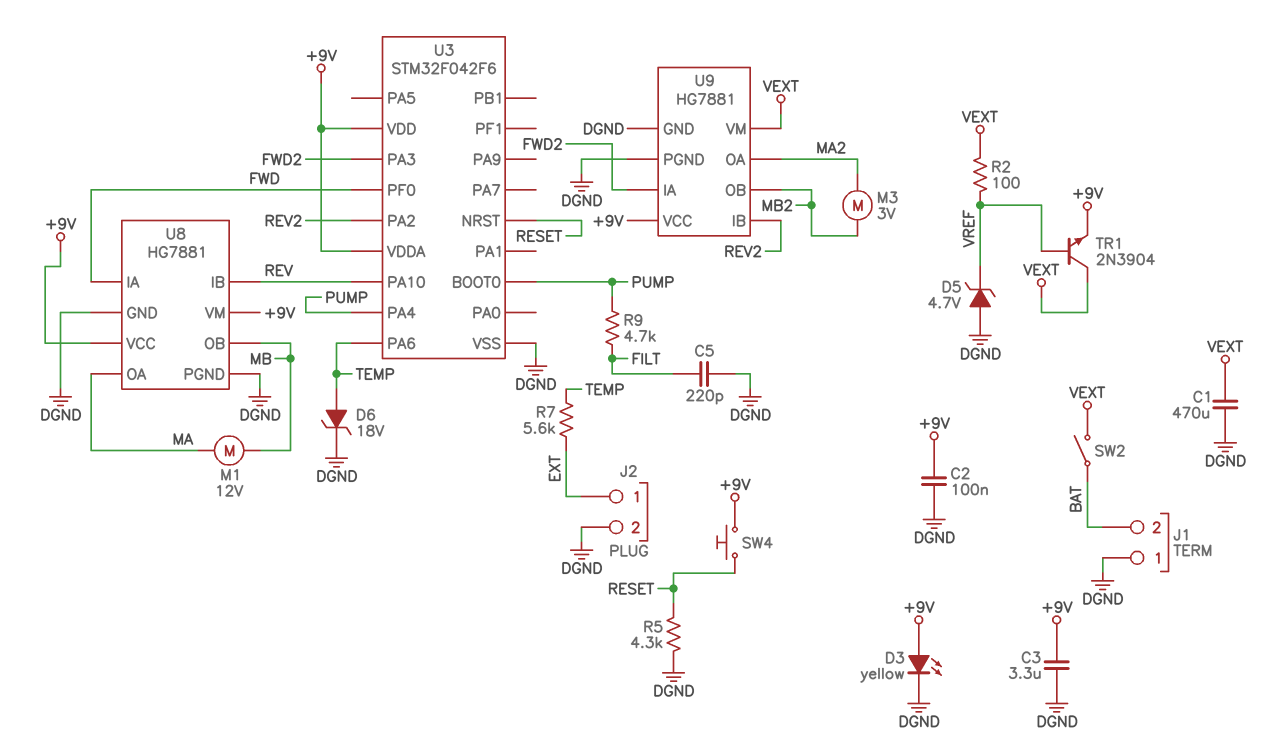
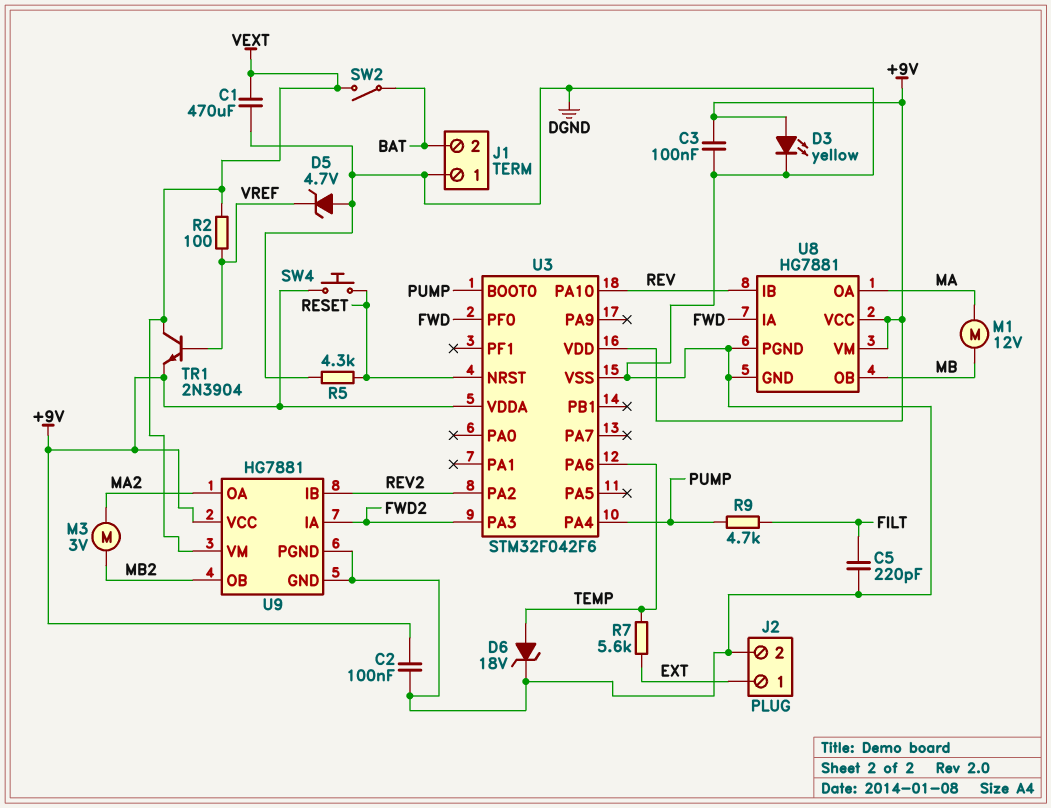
C3: 3.3uF (+9V, DGND) -> 100nF (+9V, DGND)

